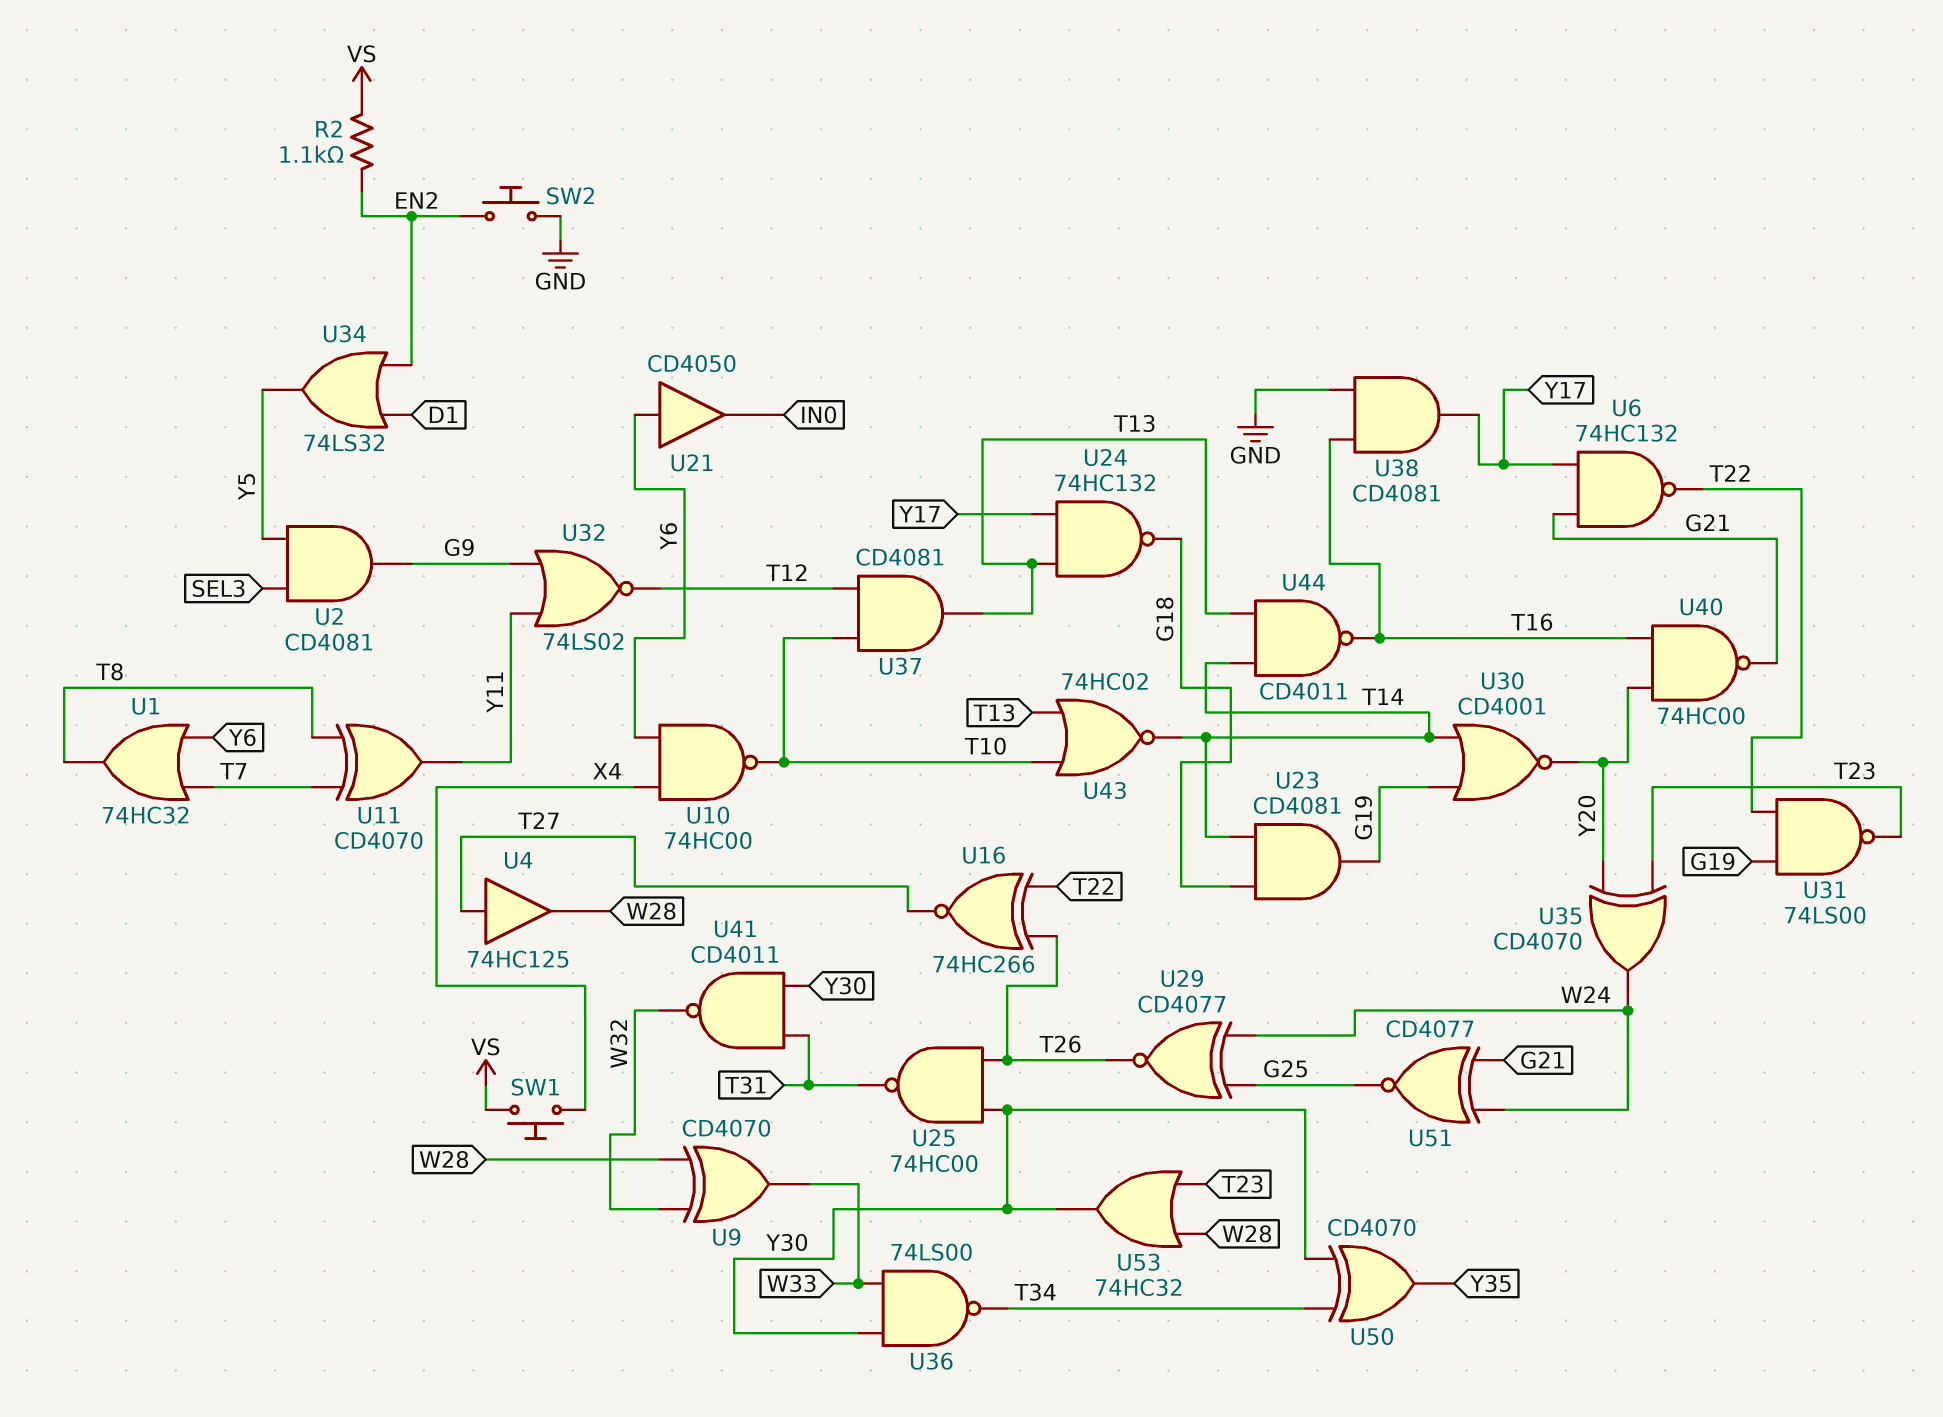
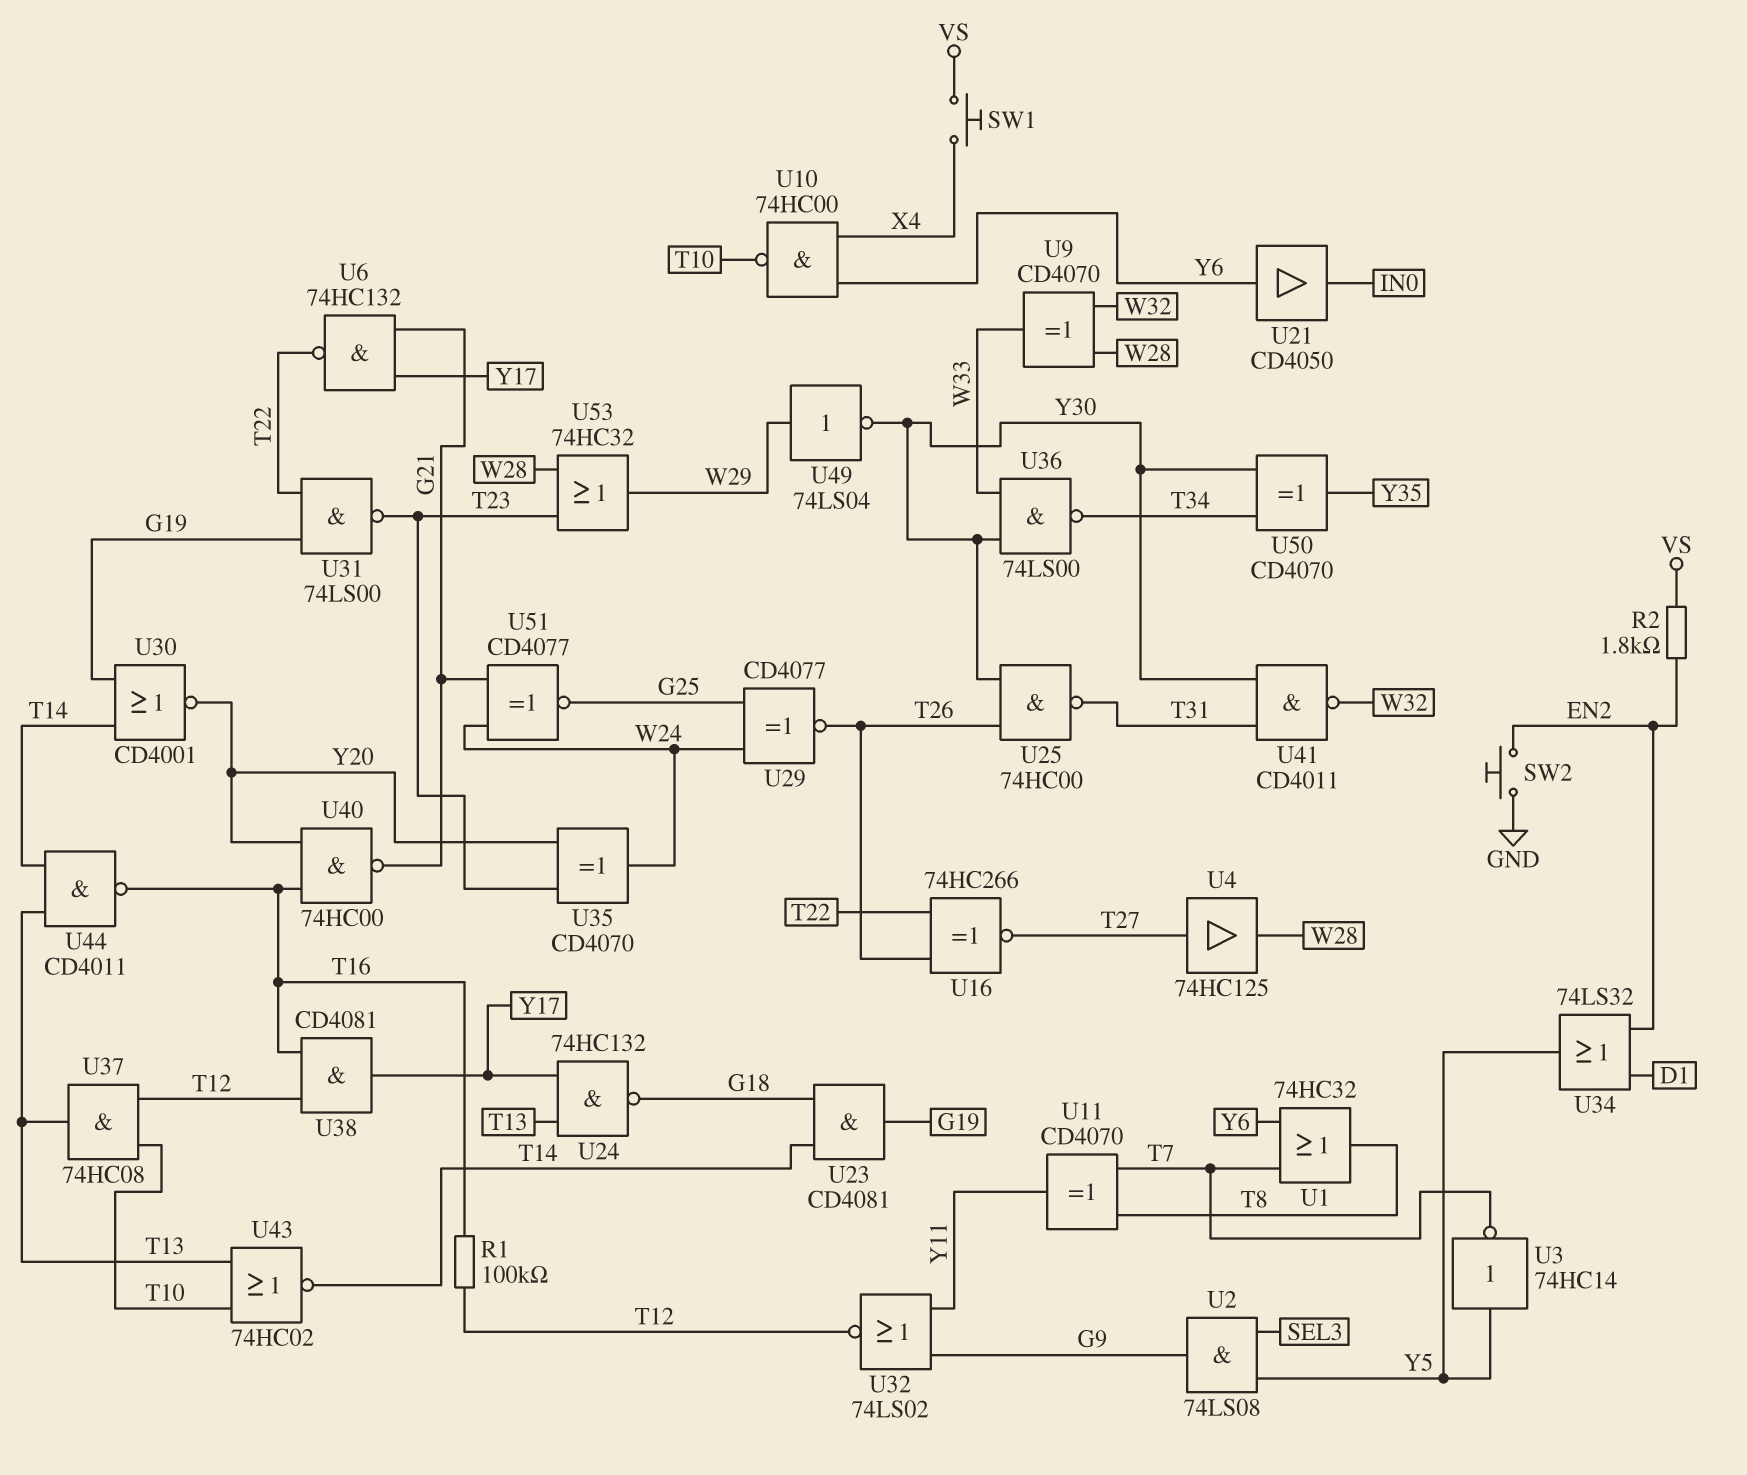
R1: none -> 100k (T12, T16)
R2: 1.1k (EN2, VS) -> 1.8k (EN2, VS)
U2: AND CD4081 (in SEL3, in Y5, out G9) -> AND 74LS08 (in SEL3, in Y5, out G9)
U3: none -> NOT 74HC14 (in Y5, out T7)
U37: AND CD4081 (in T10, in T12, out T13) -> AND 74HC08 (in T10, in T12, out T13)
U38: AND CD4081 (in GND, in T16, out Y17) -> AND CD4081 (in T12, in T16, out Y17)
U49: none -> NOT 74LS04 (in W29, out Y30)
U53: OR 74HC32 (in T23, in W28, out Y30) -> OR 74HC32 (in T23, in W28, out W29)

